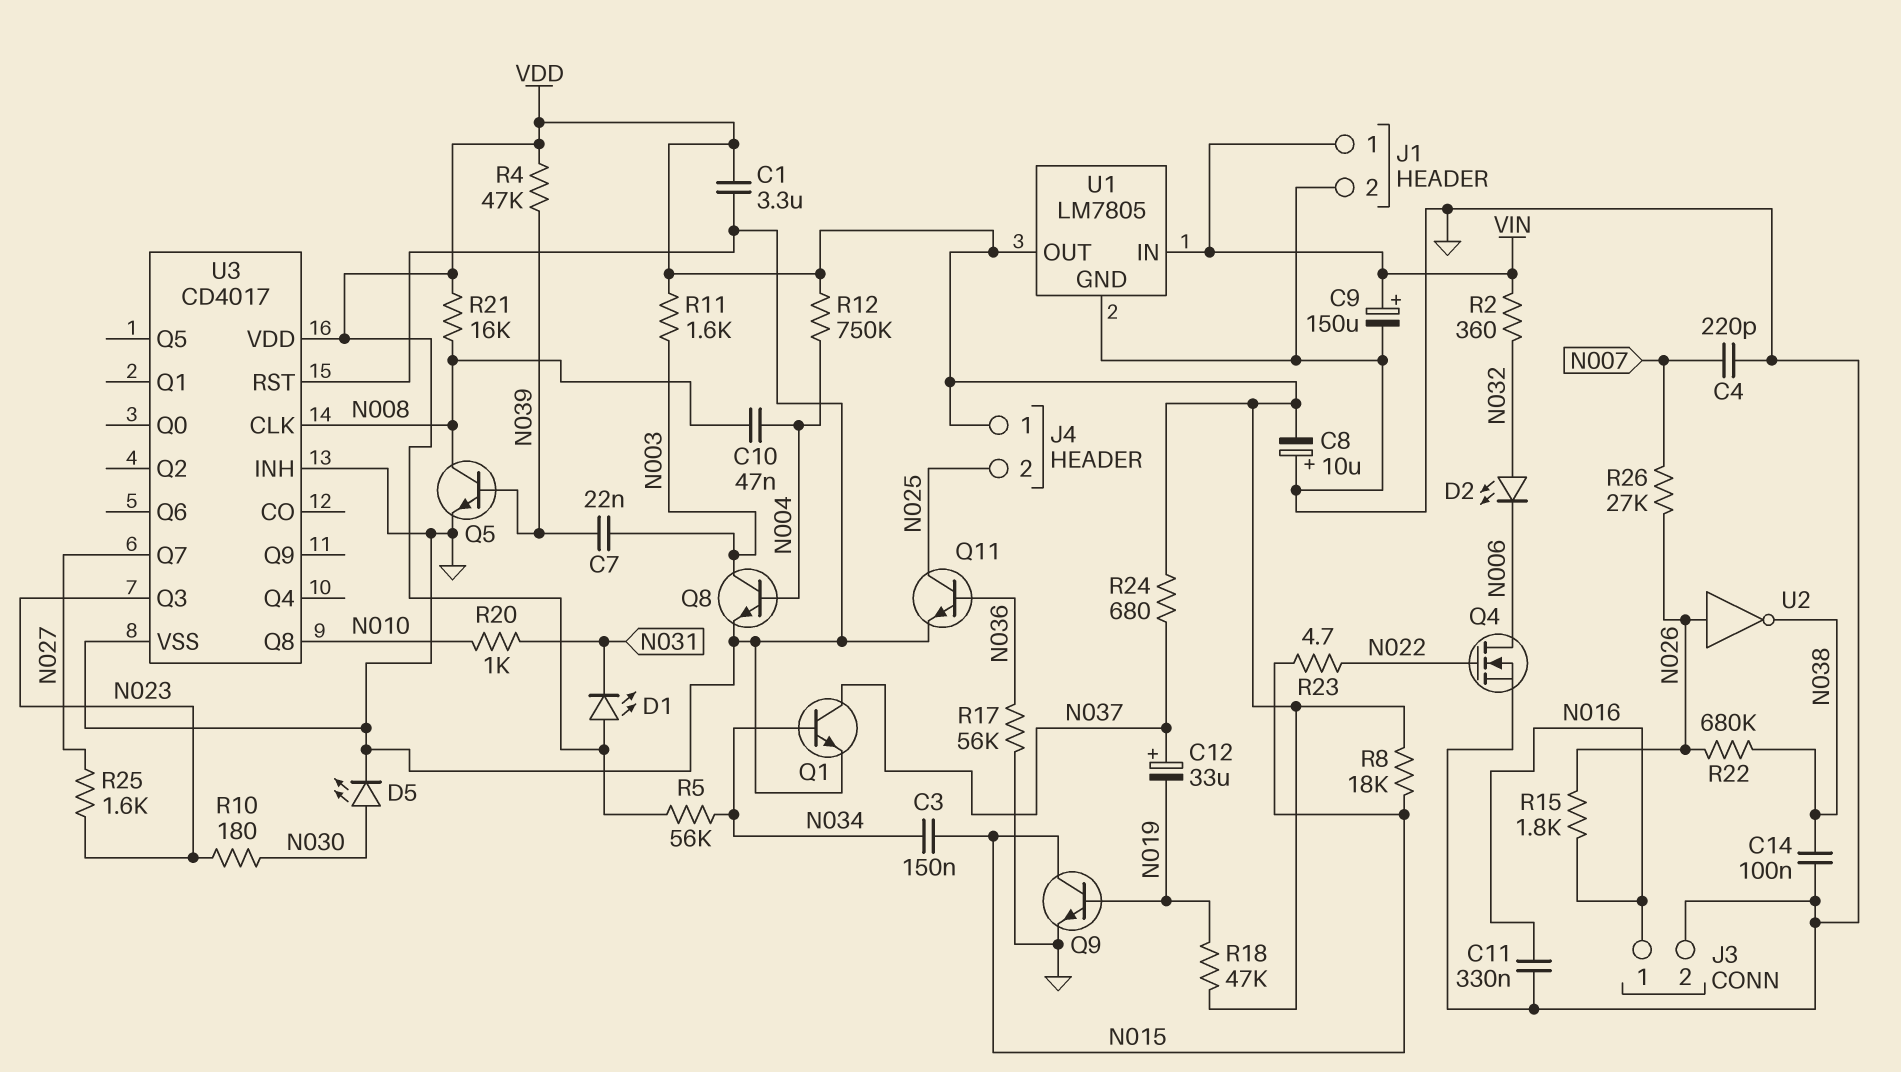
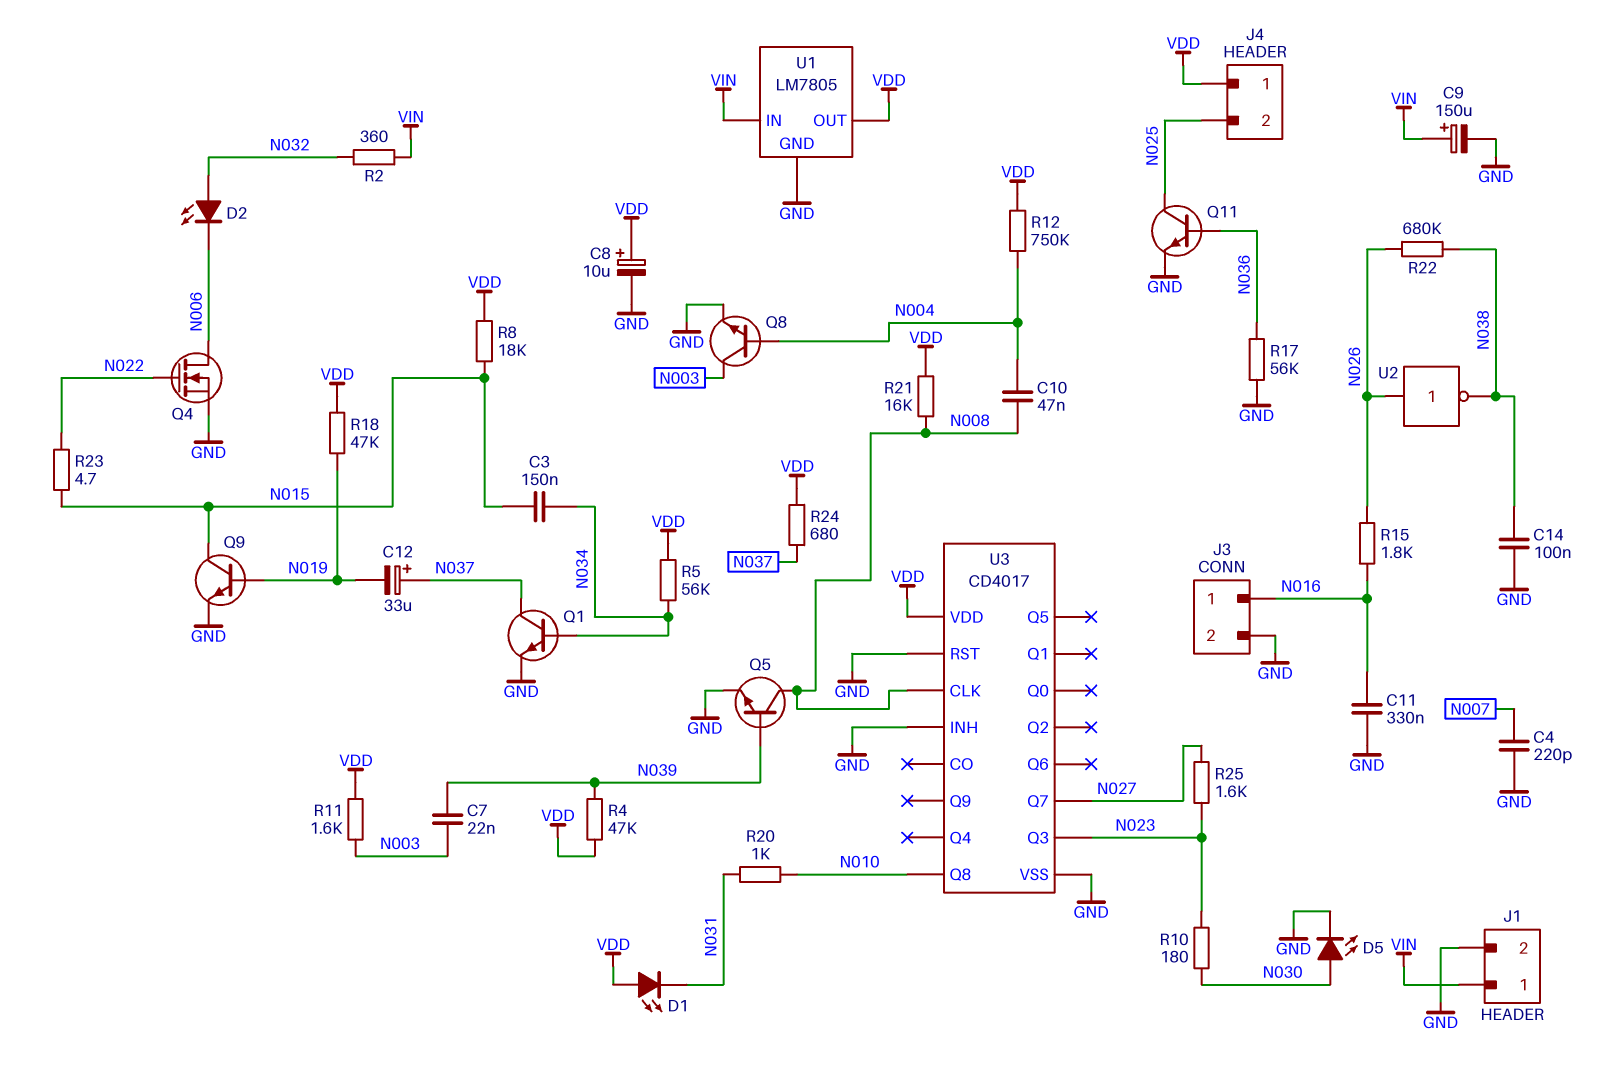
C1: 3.3uF (GND, VDD) -> none
C8: 10uF (plus GND, minus VDD) -> 10uF (plus VDD, minus GND)
R26: 27k (N007, N026) -> none

